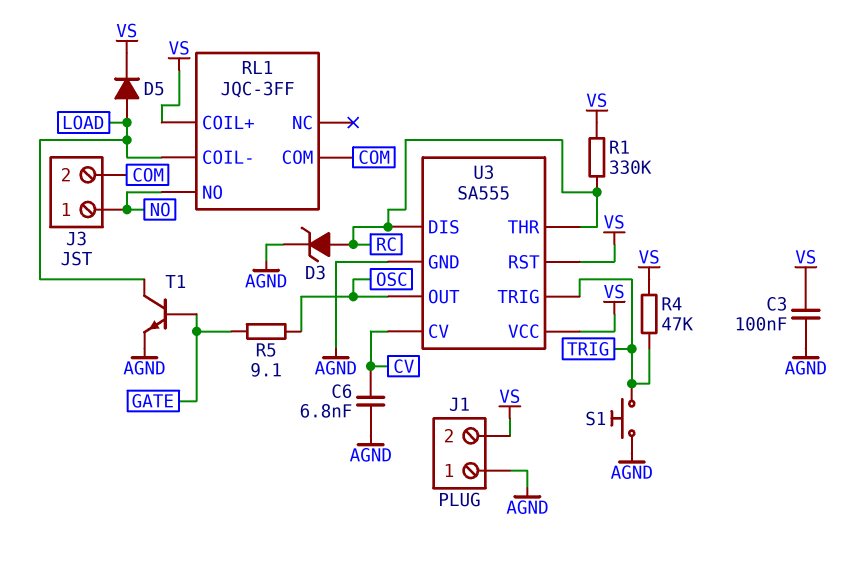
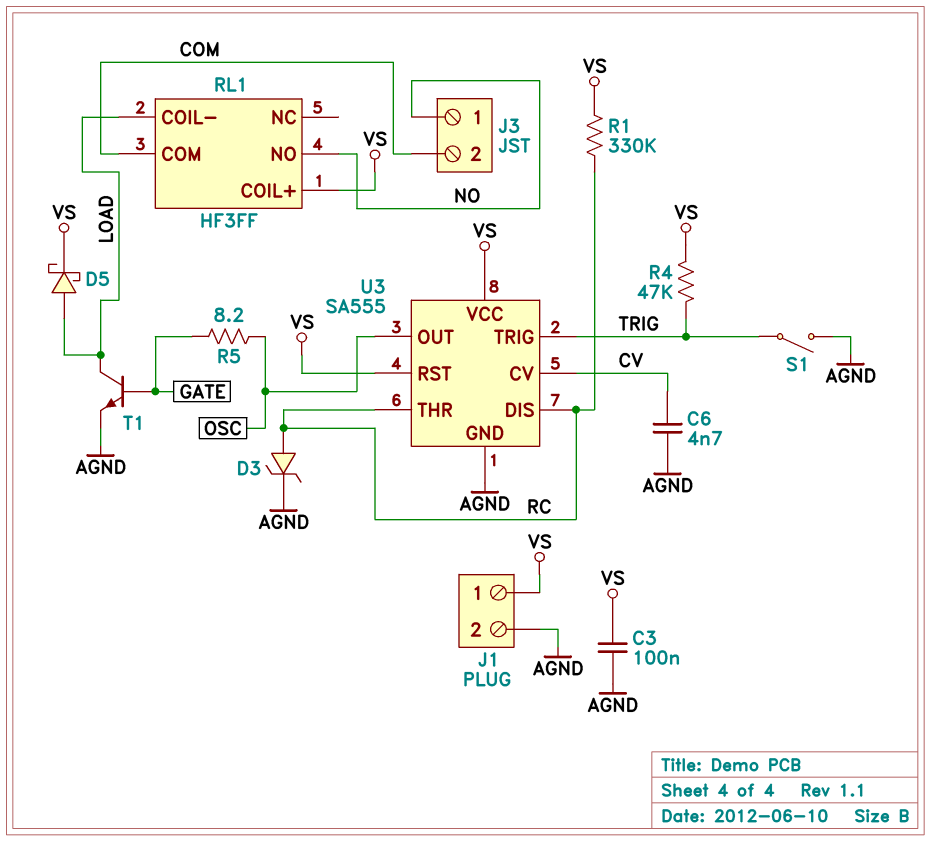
C6: 6.8nF (AGND, CV) -> 4.7nF (AGND, CV)
D5: diode (A LOAD, K VS) -> schottky (A LOAD, K VS)
J1 pin 1: AGND -> VS
J1 pin 2: VS -> AGND
R5: 9.1 (GATE, OSC) -> 8.2 (GATE, OSC)
RL1: JQC-3FF -> HF3FF
S1: button (AGND, TRIG) -> switch (AGND, TRIG)

